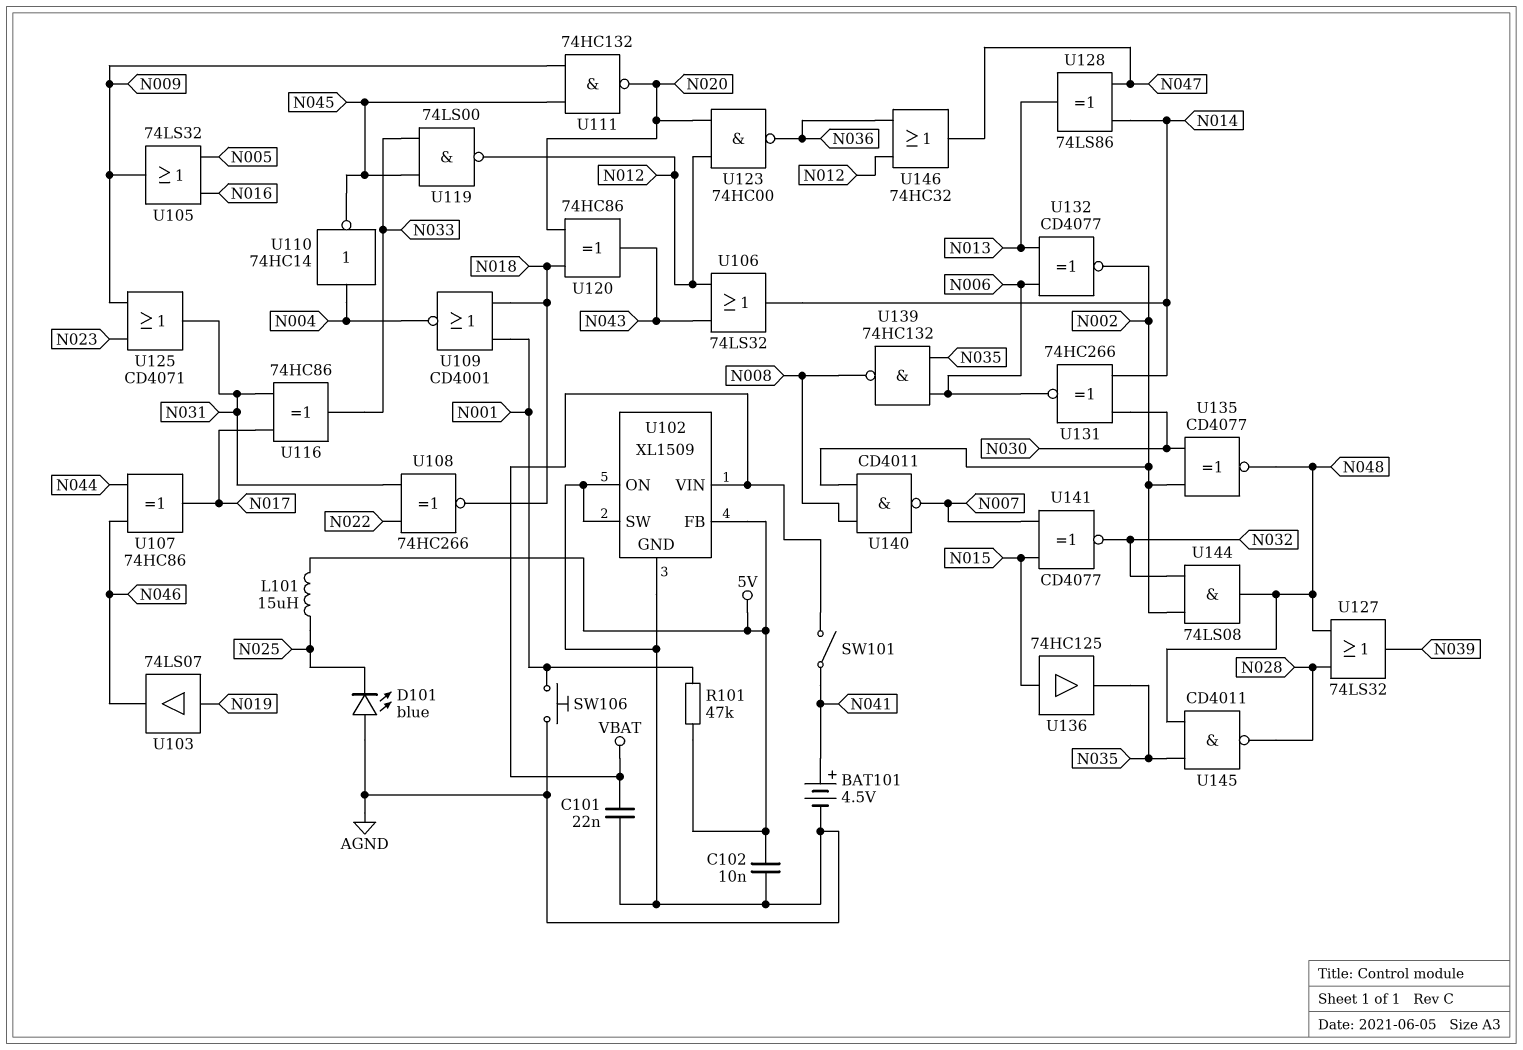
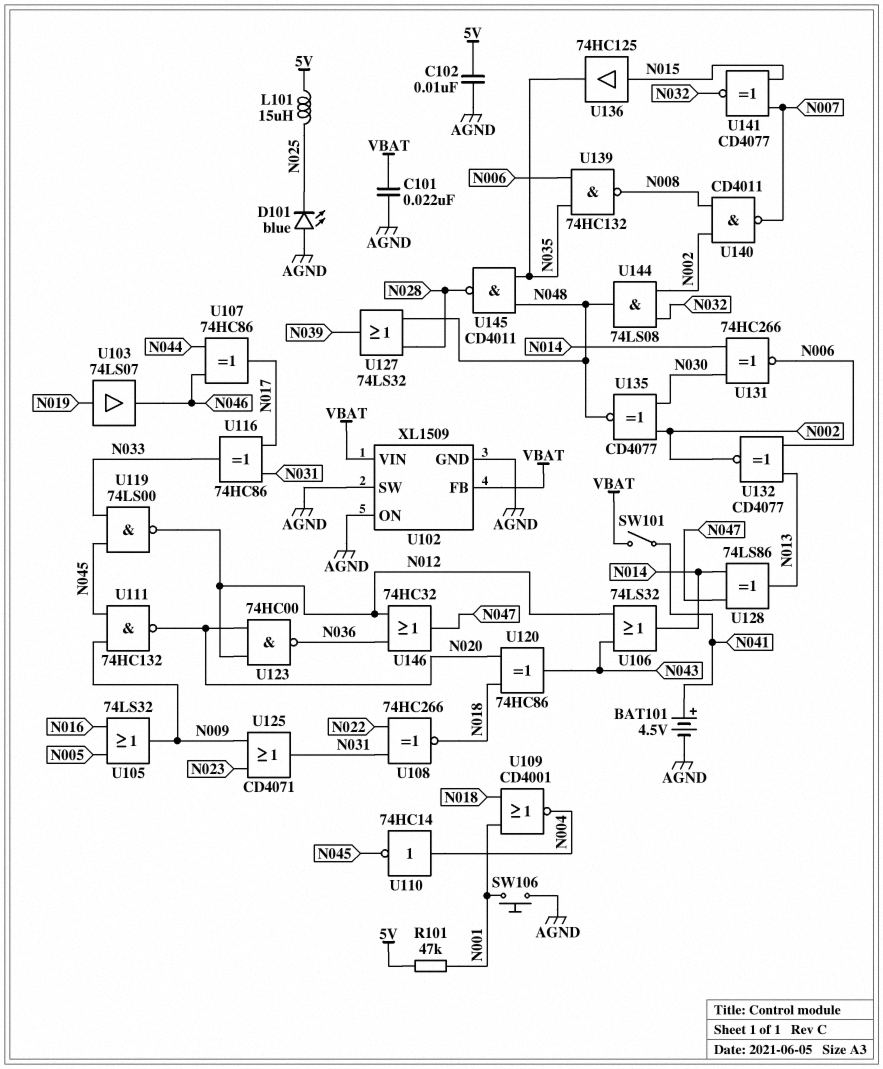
U102 pin FB: 5V -> VBAT

